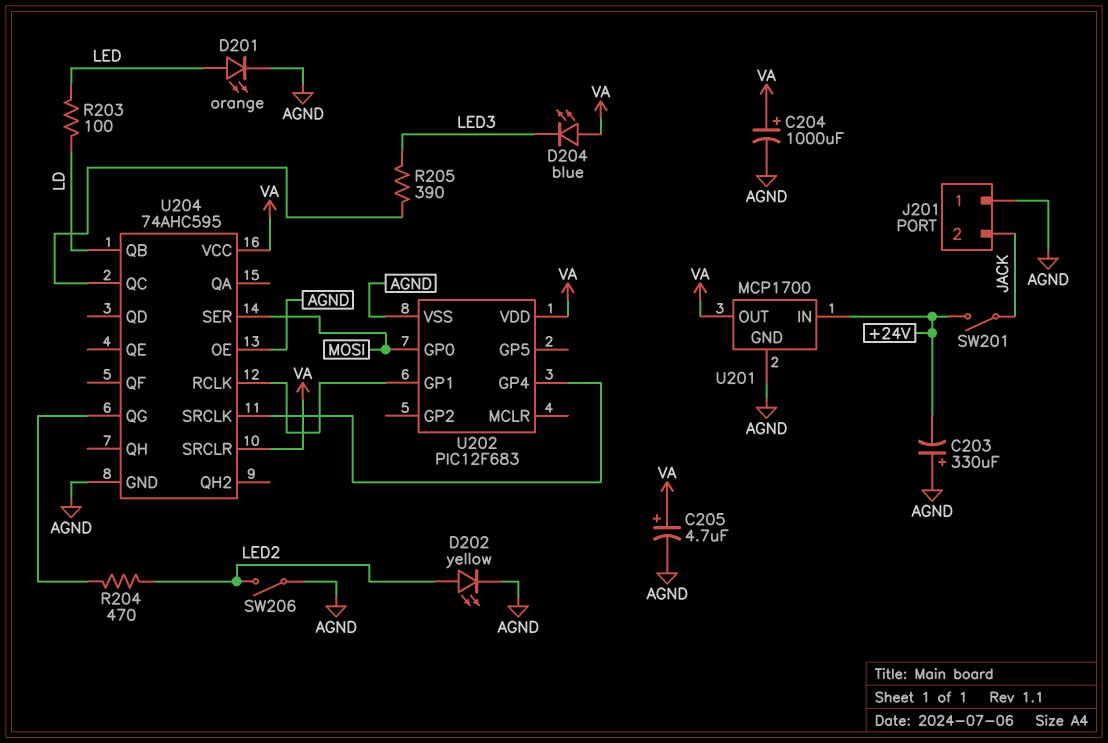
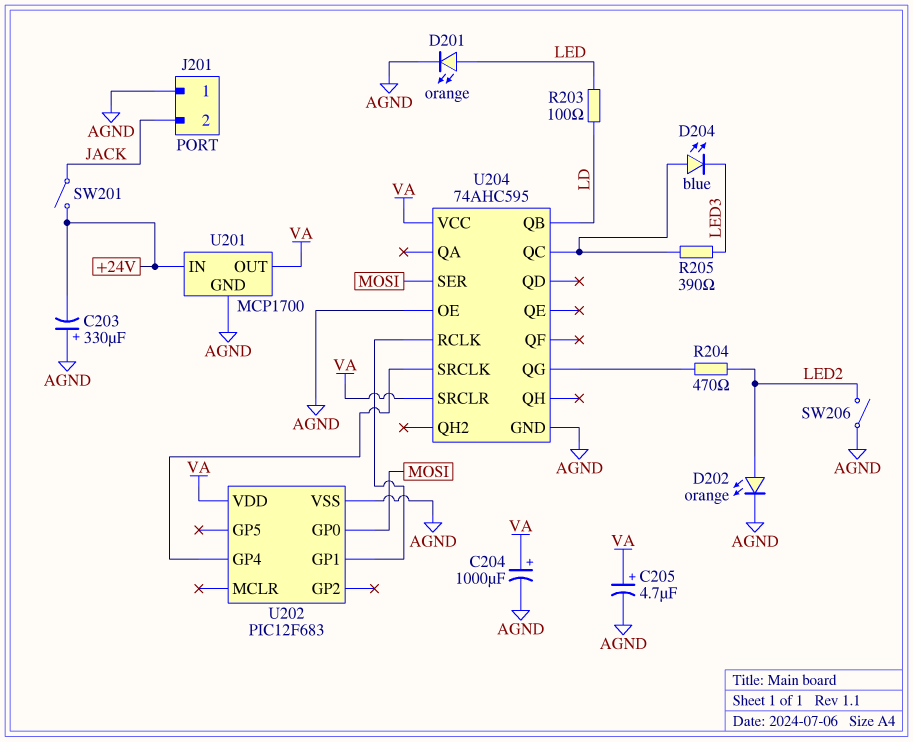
D202: LED yellow (A LED2, K AGND) -> LED orange (A LED2, K AGND)
D204: LED blue (A VA, K LED3) -> LED blue (A U204/QC, K LED3)

